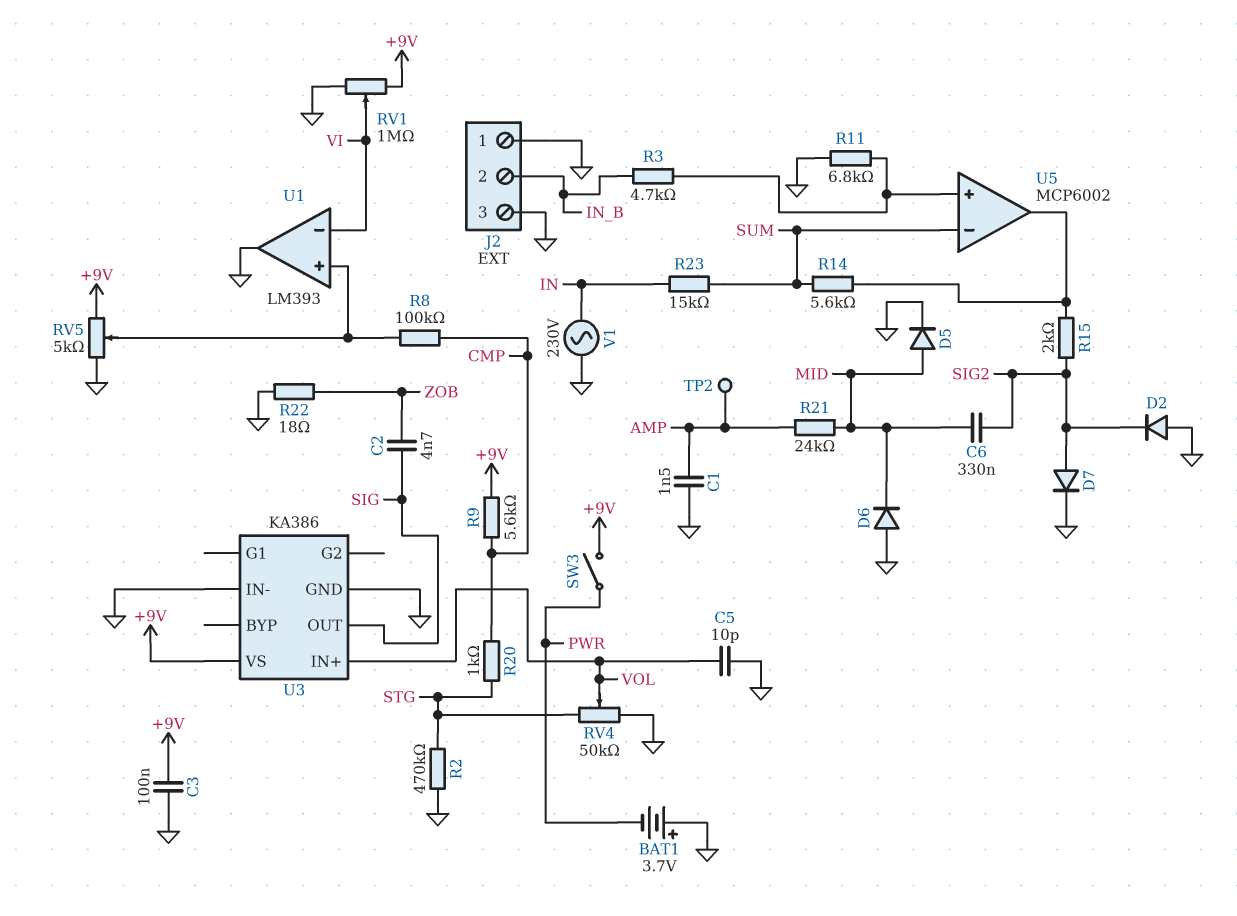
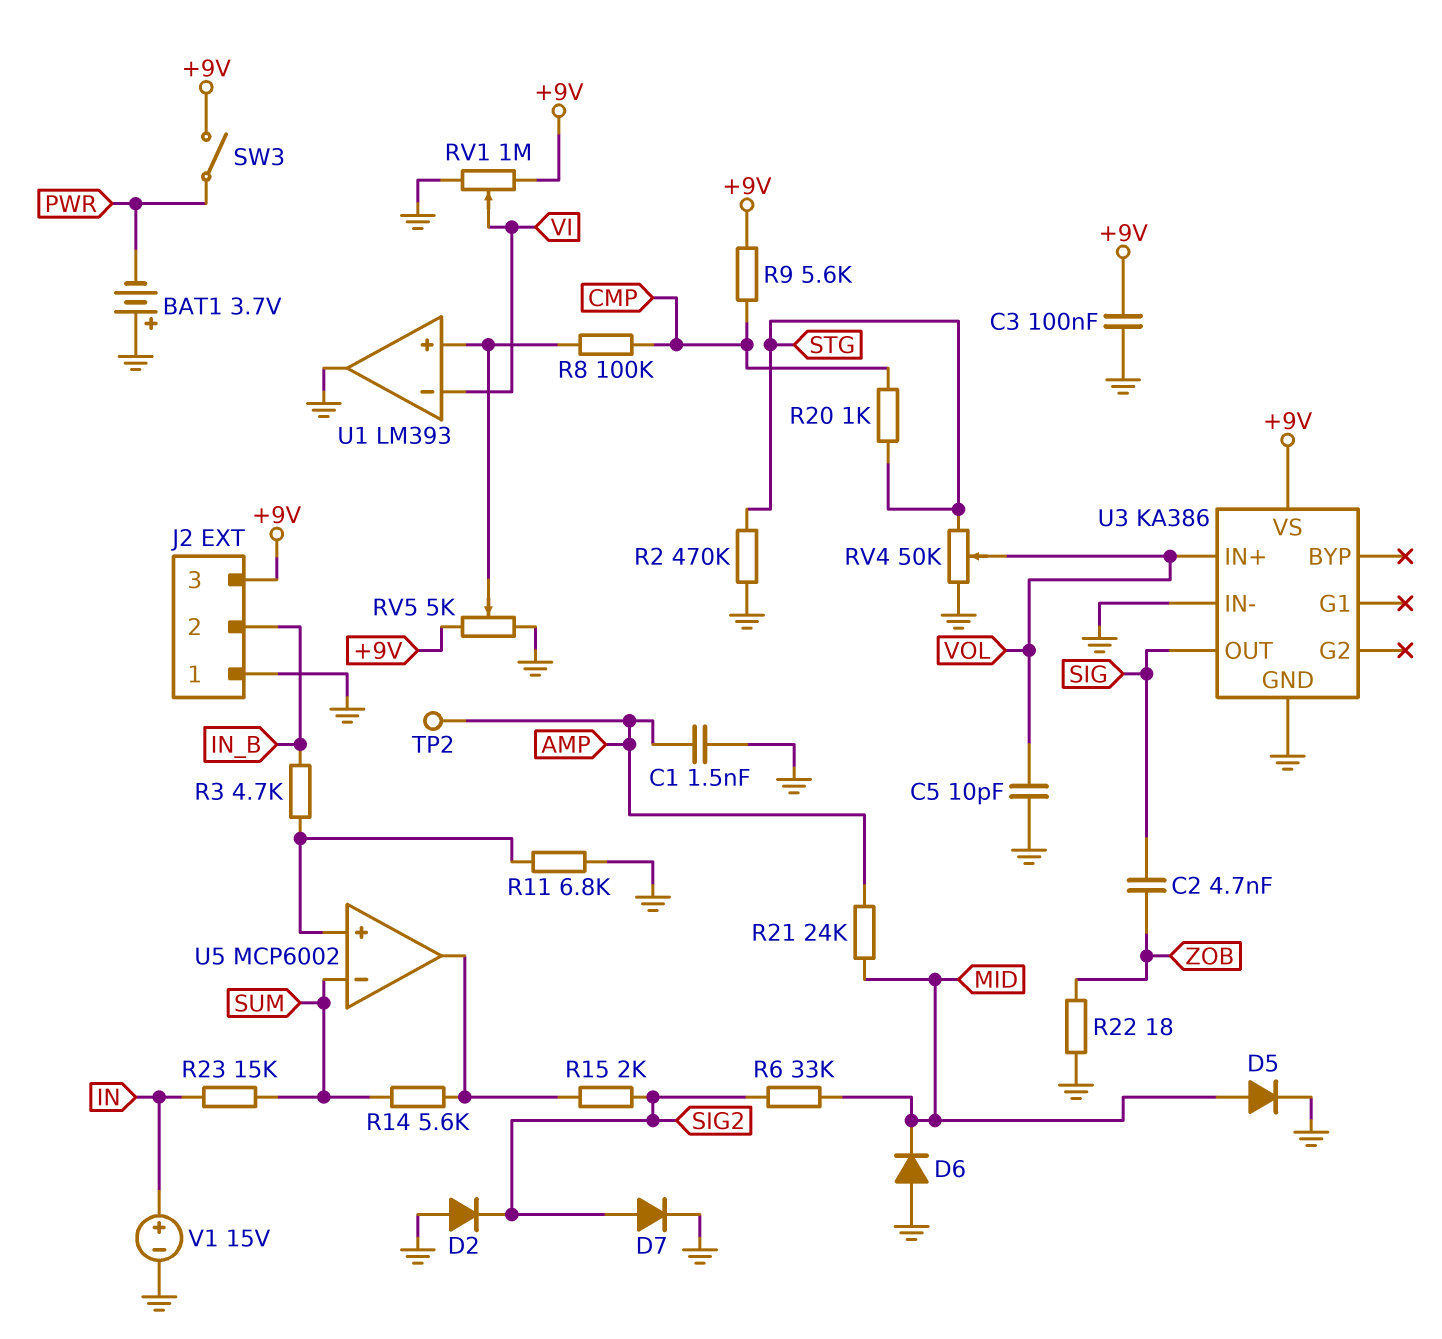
C6: 330nF (MID, SIG2) -> none
J2 pin 3: GND -> +9V
R6: none -> 33k (MID, SIG2)
V1: AC 230V (GND, IN) -> 15V (plus IN, minus GND)

